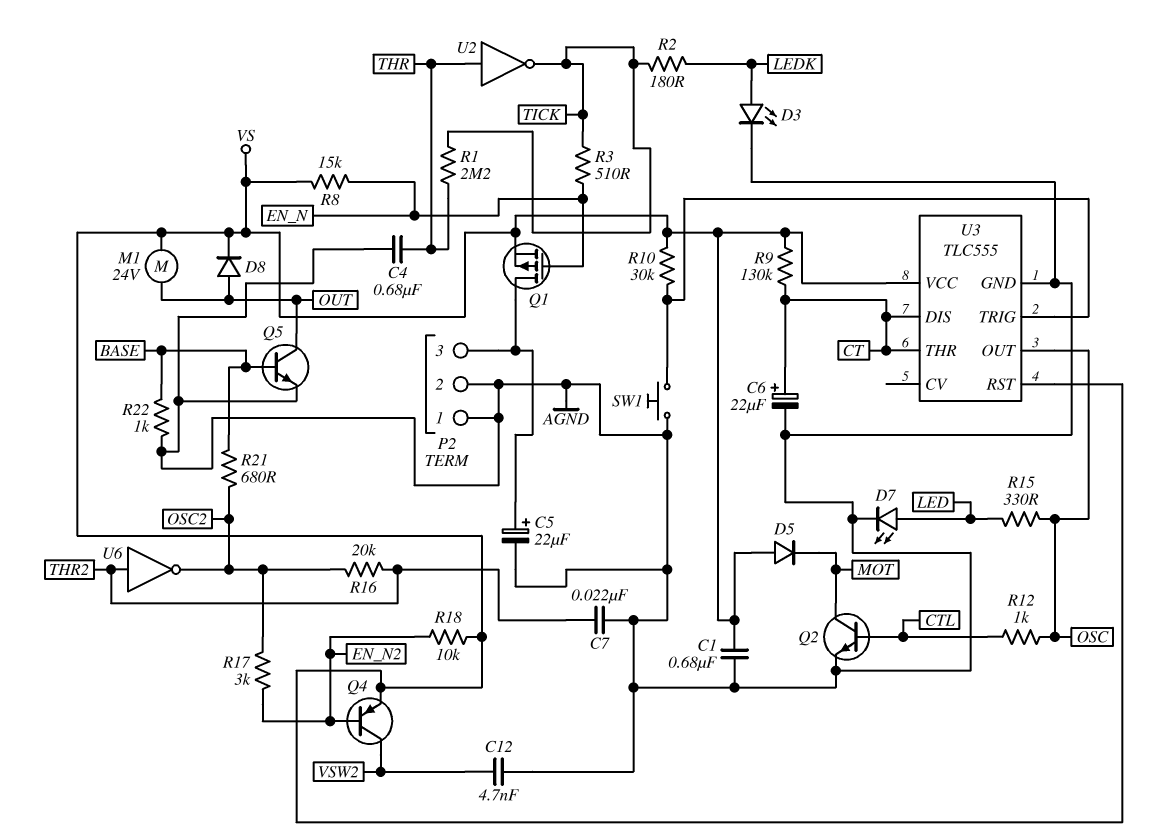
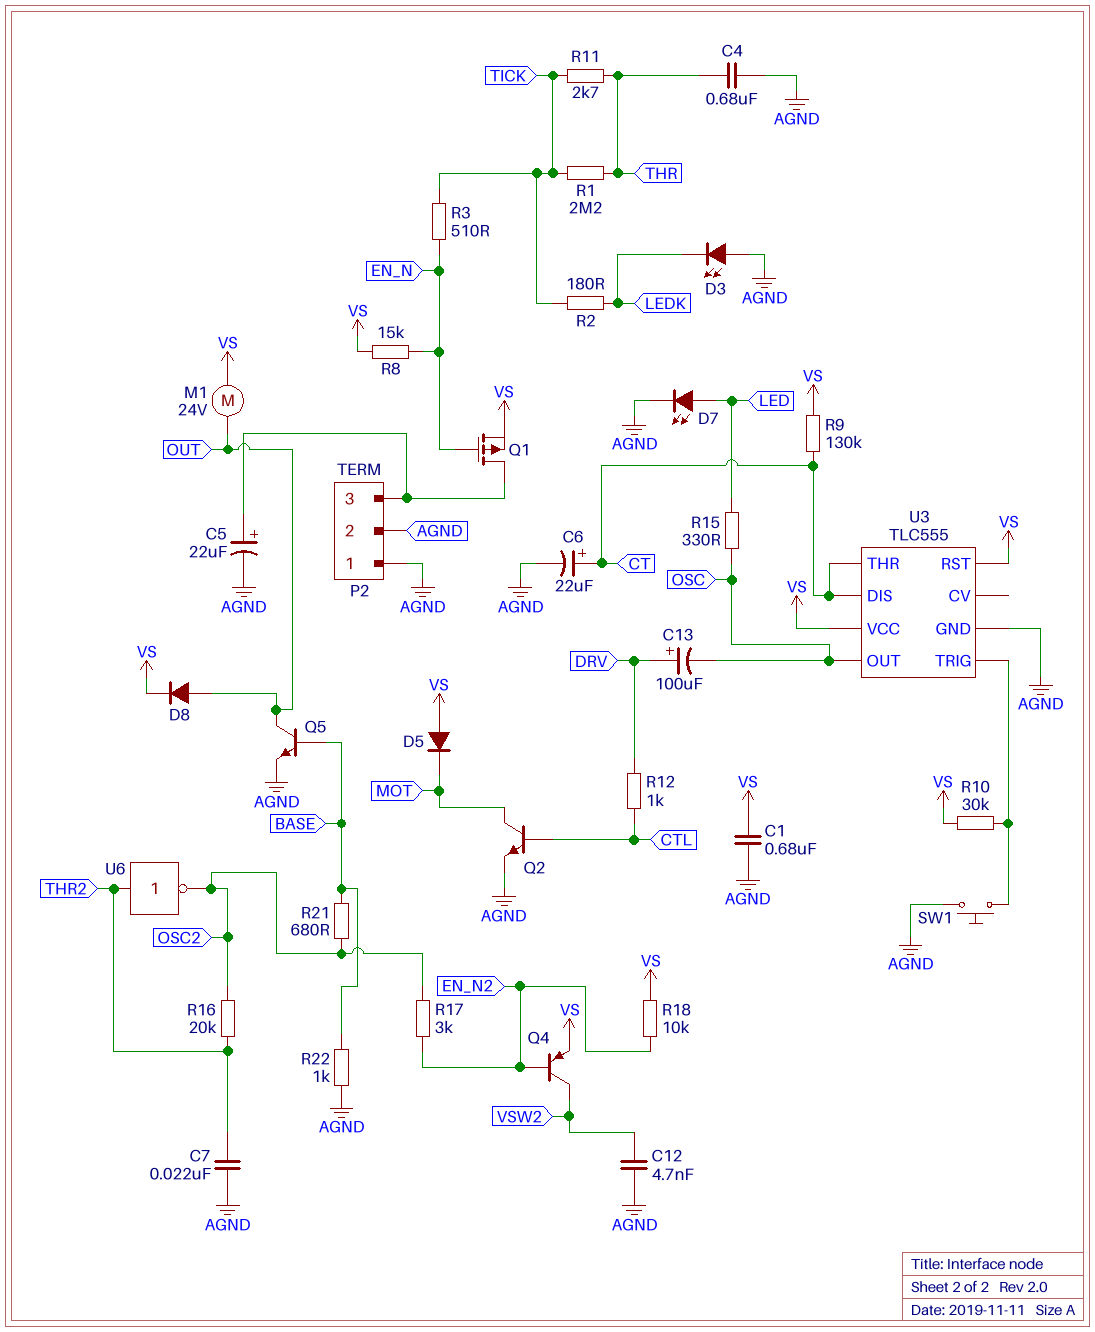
C13: none -> 100uF (plus DRV, minus OSC)
D3: LED (A LEDK, K AGND) -> LED (A AGND, K LEDK)
R11: none -> 2.7k (THR, TICK)
R12: 1k (CTL, OSC) -> 1k (CTL, DRV)
U2: NOT (in THR, out TICK) -> none

